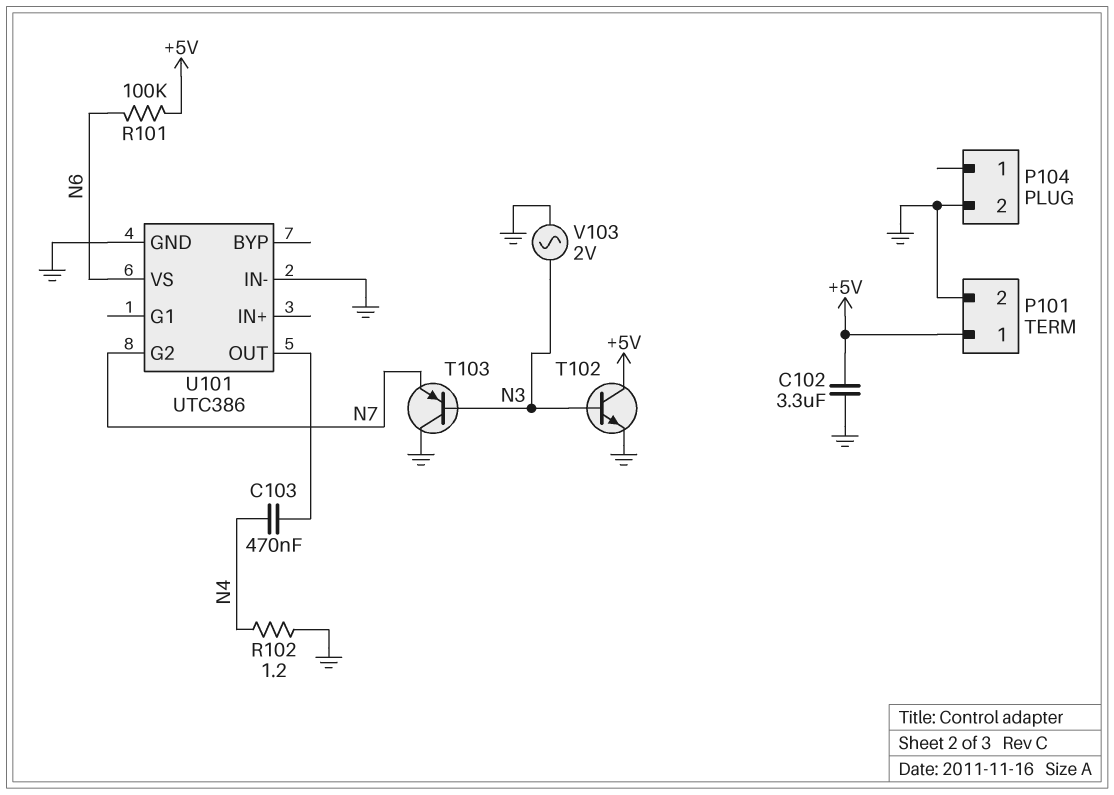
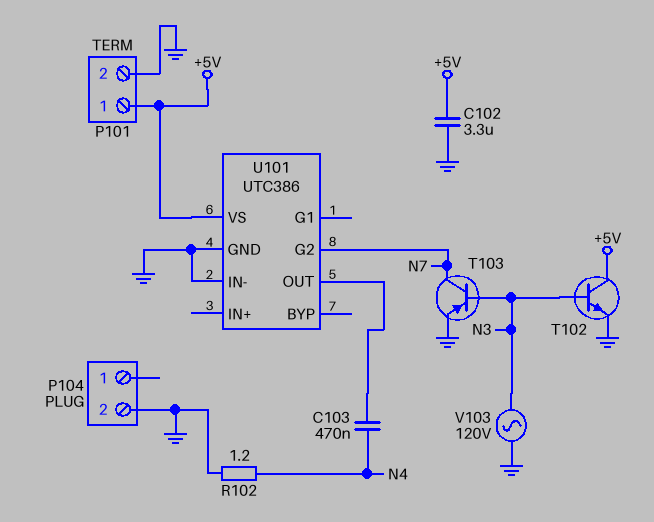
R101: 100k (+5V, N6) -> none
T103: PNP (B N3, C GND, E N7) -> PNP (B N3, C N7, E GND)
U101 pin VS: N6 -> +5V
V103: AC 2V (GND, N3) -> AC 120V (GND, N3)

